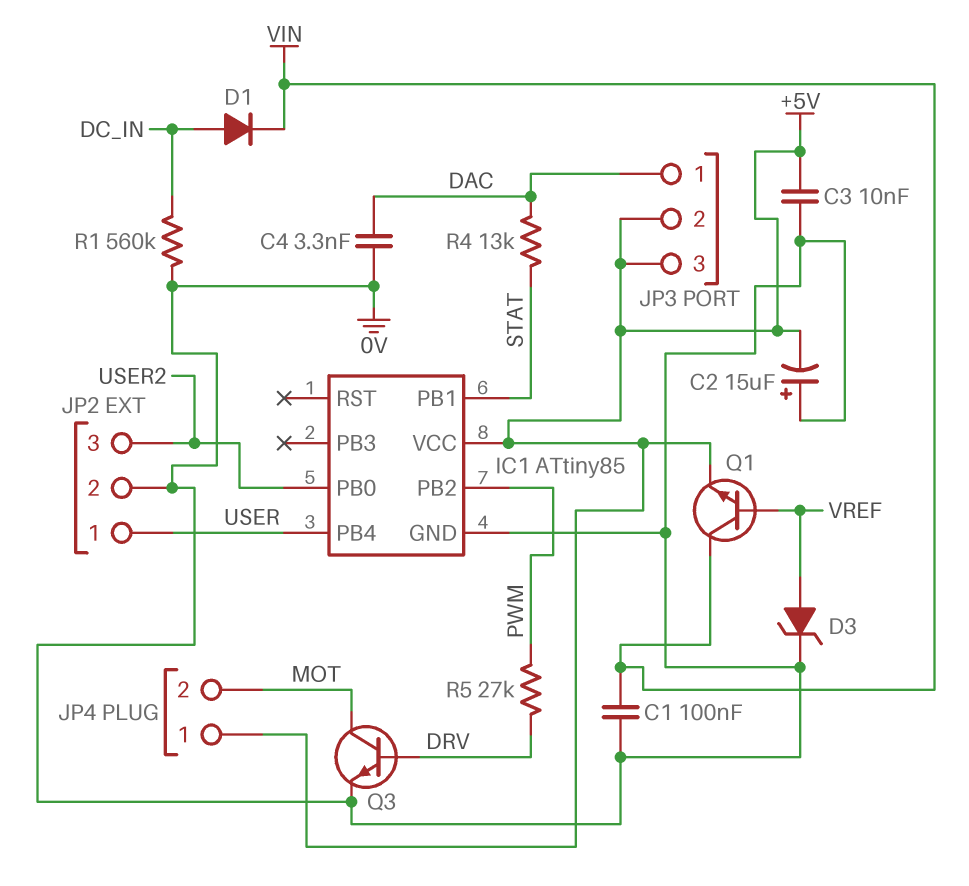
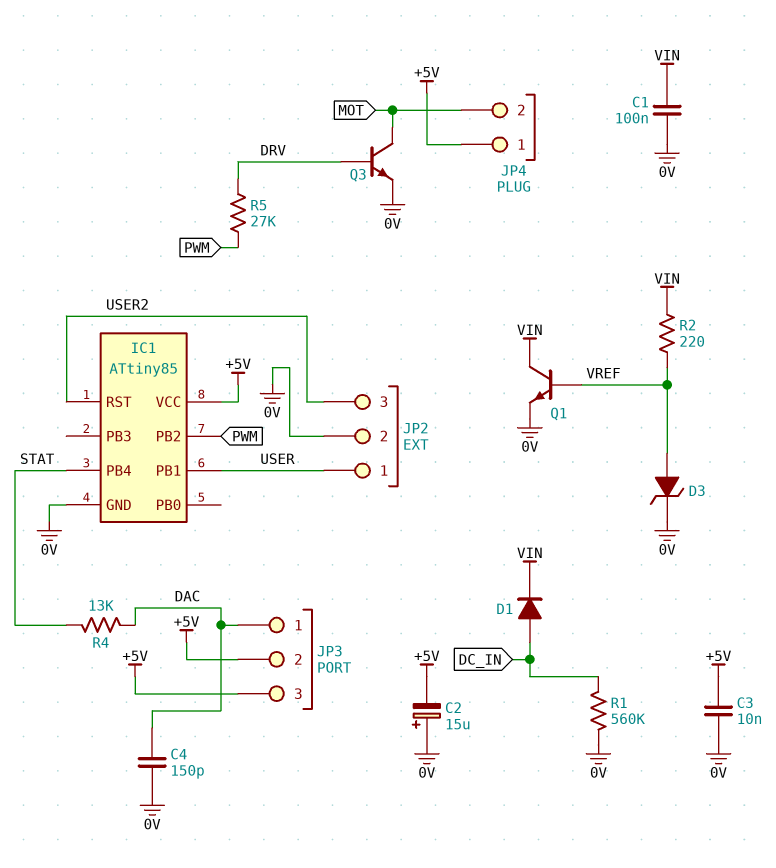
C4: 3.3nF (0V, DAC) -> 150pF (0V, DAC)
IC1 pin PB0: USER2 -> none
IC1 pin PB1: STAT -> USER
IC1 pin PB4: USER -> STAT
IC1 pin RST: none -> USER2
Q1: NPN (B VREF, C VIN, E +5V) -> NPN (B VREF, C VIN, E 0V)
R2: none -> 220 (VIN, VREF)

